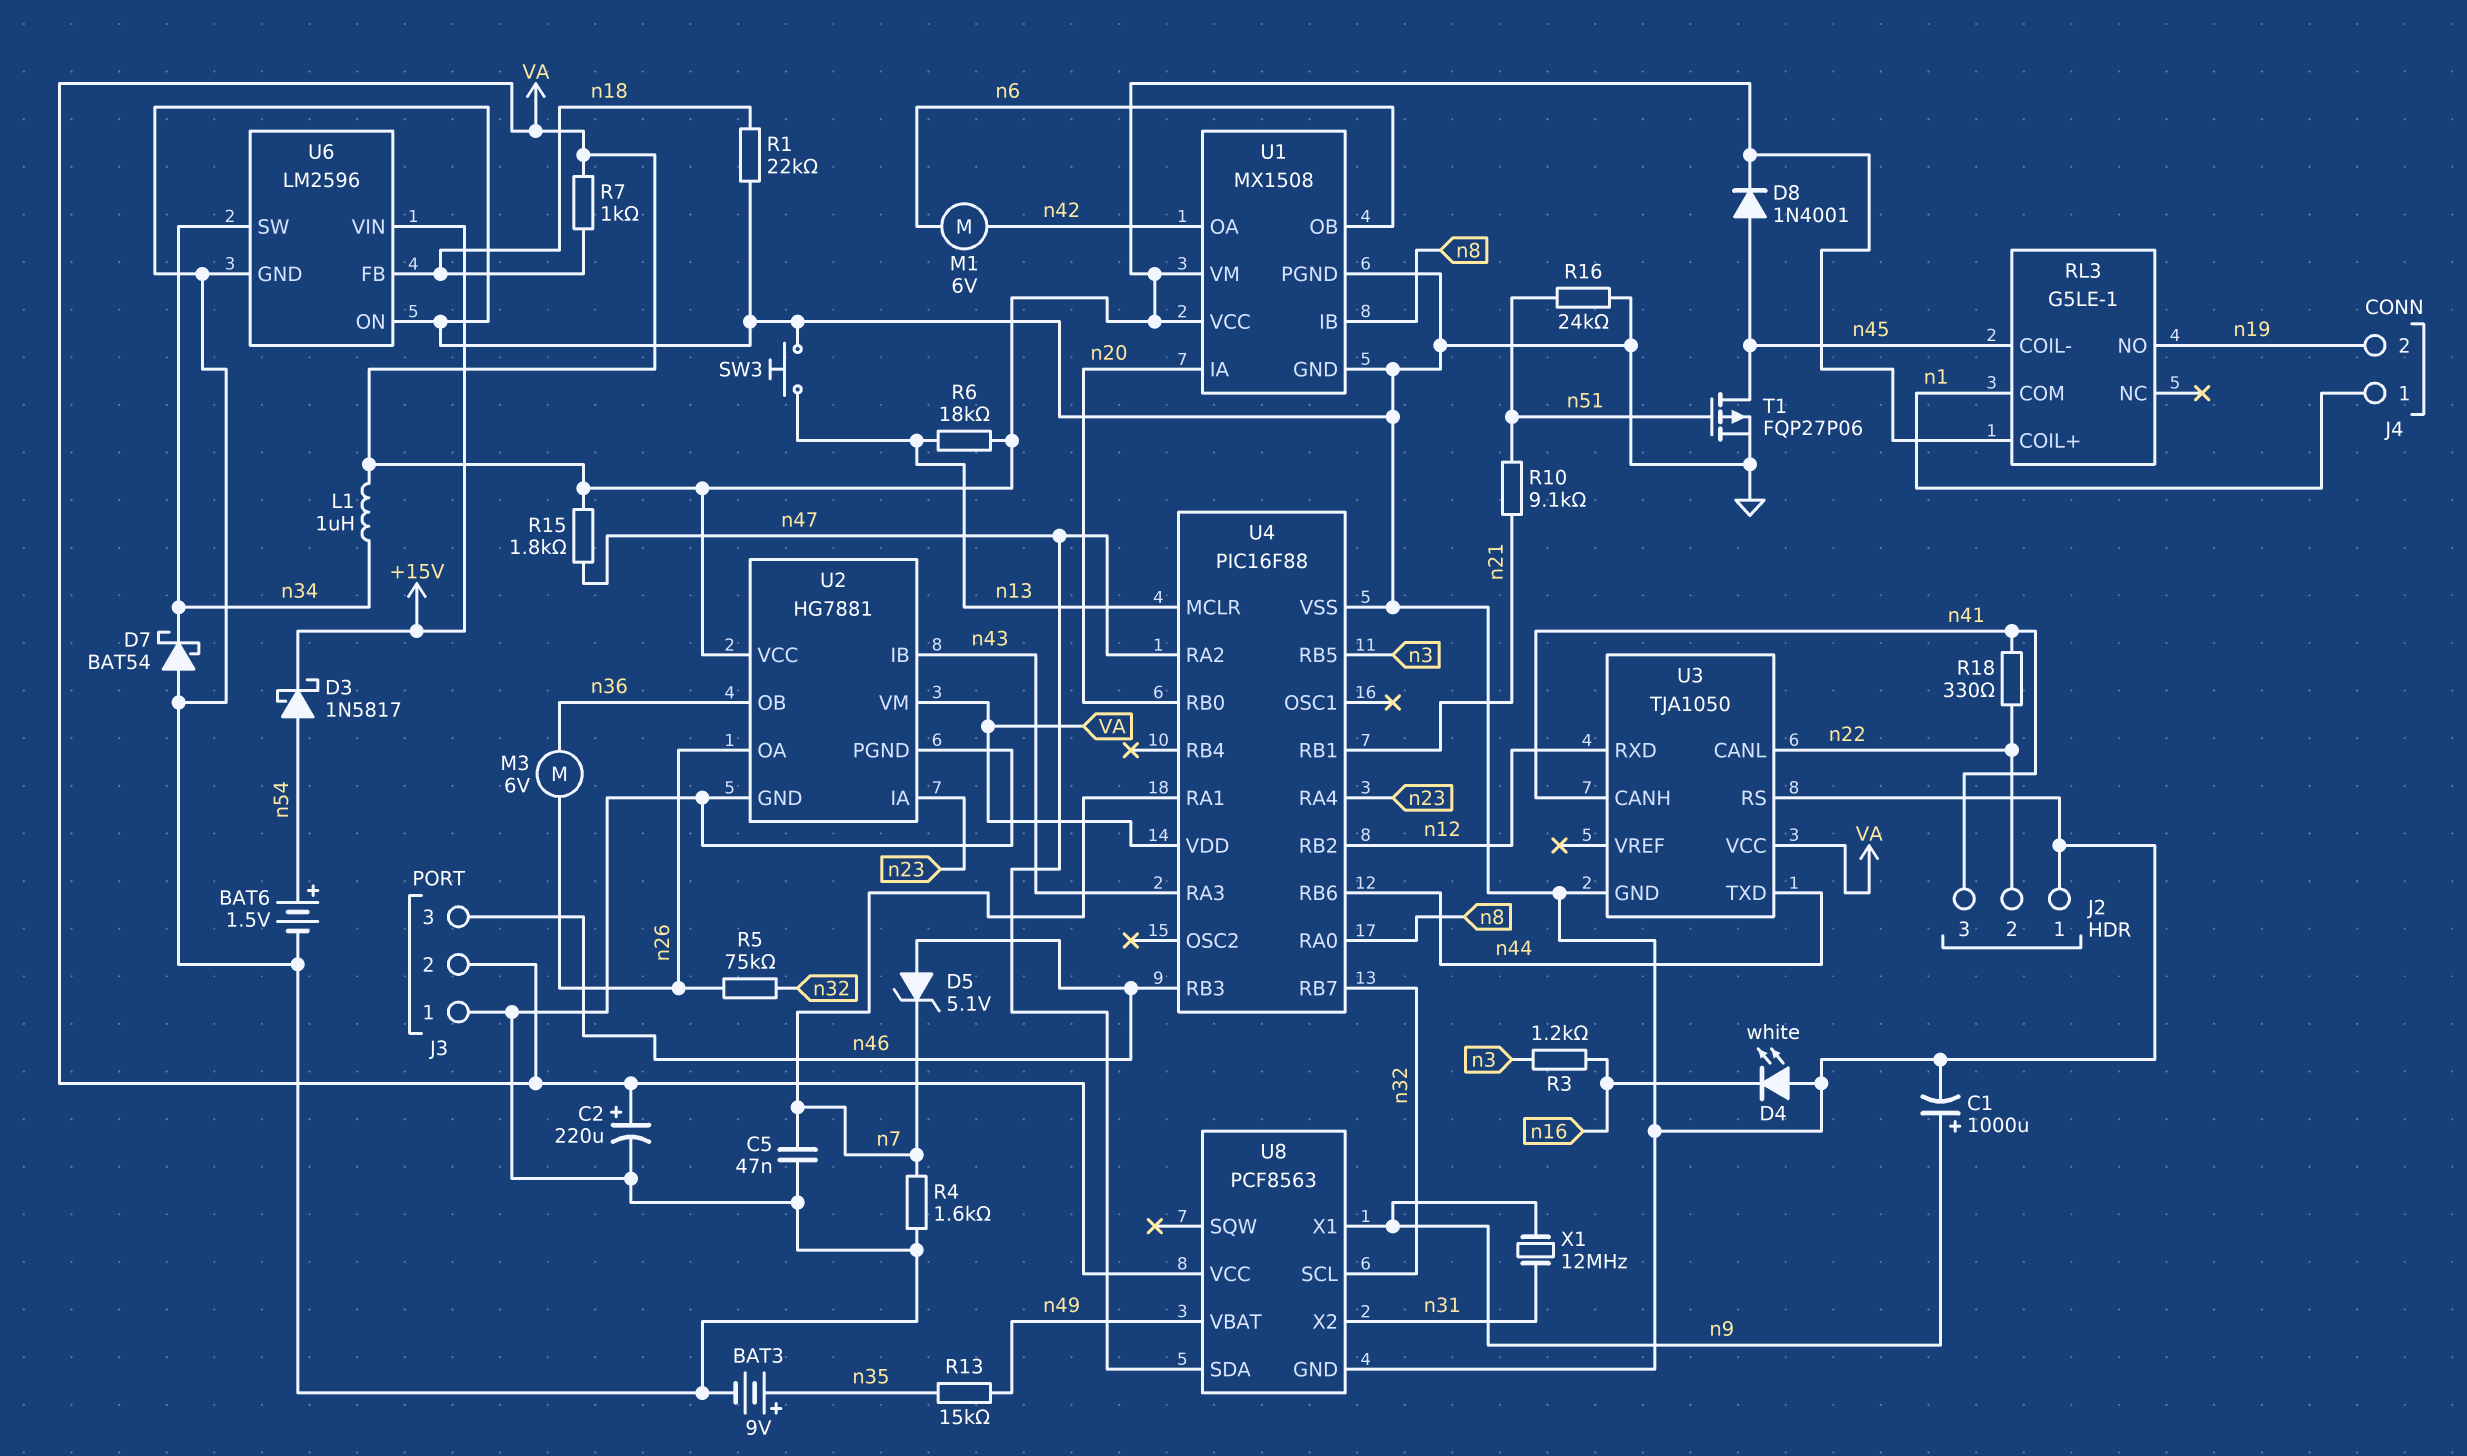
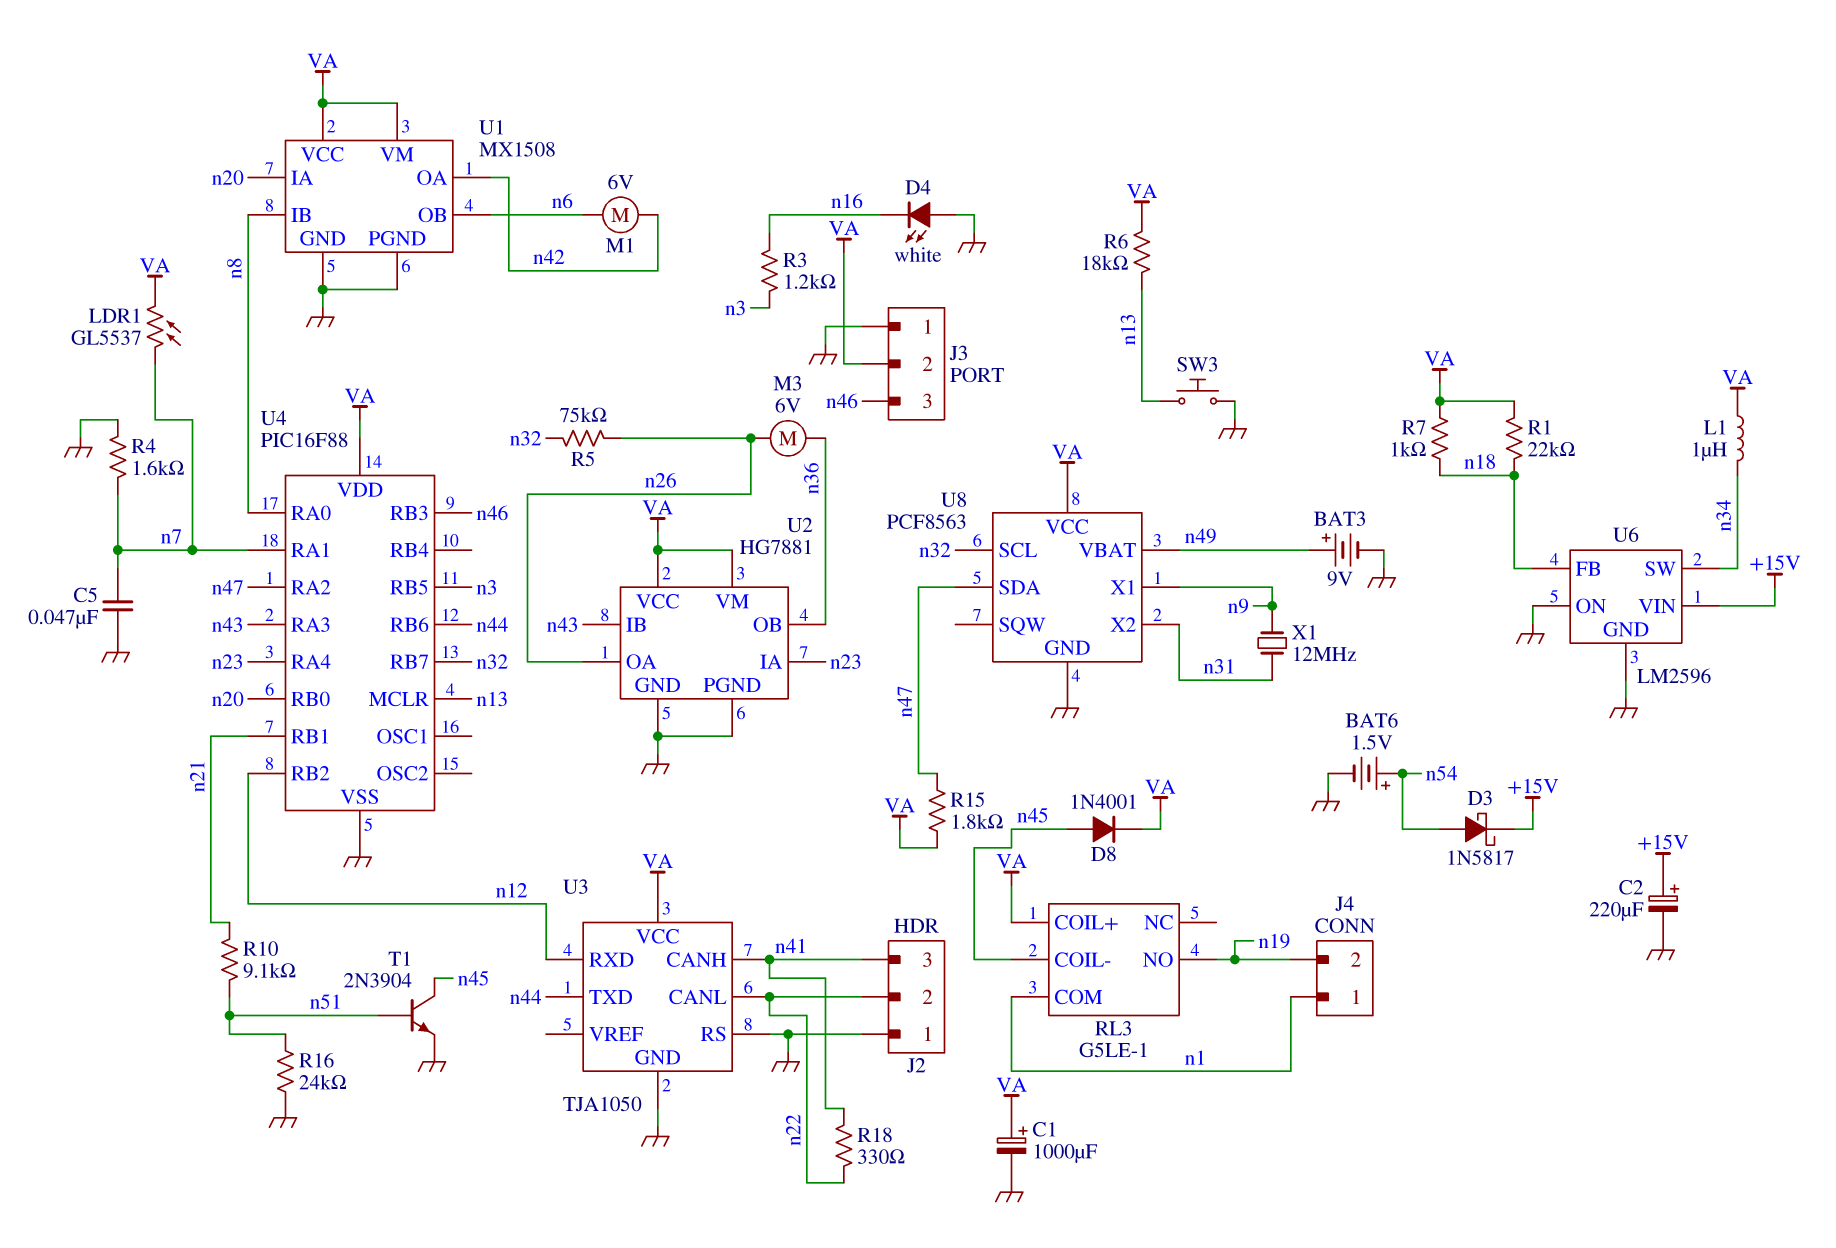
BAT3: 9V (plus n35, minus GND) -> 9V (plus n49, minus GND)
C1: 1000uF (plus n9, minus GND) -> 1000uF (plus VA, minus GND)
C2: 220uF (plus VA, minus GND) -> 220uF (plus +15V, minus GND)
D5: zener 5.1V (A n46, K n7) -> none
D7: schottky BAT54 (A GND, K n34) -> none
LDR1: none -> GL5537 (VA, n7)
R1: 22k (GND, n18) -> 22k (VA, n18)
R13: 15k (n35, n49) -> none
T1: PMOS FQP27P06 (G n51, D n45, S GND) -> NPN 2N3904 (B n51, C n45, E GND)

